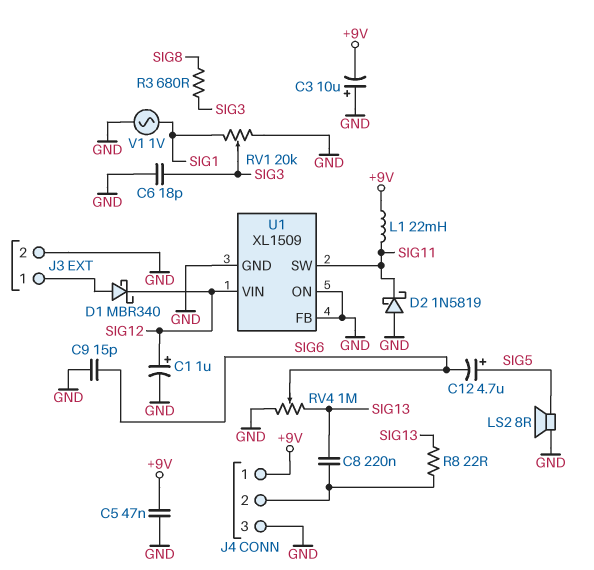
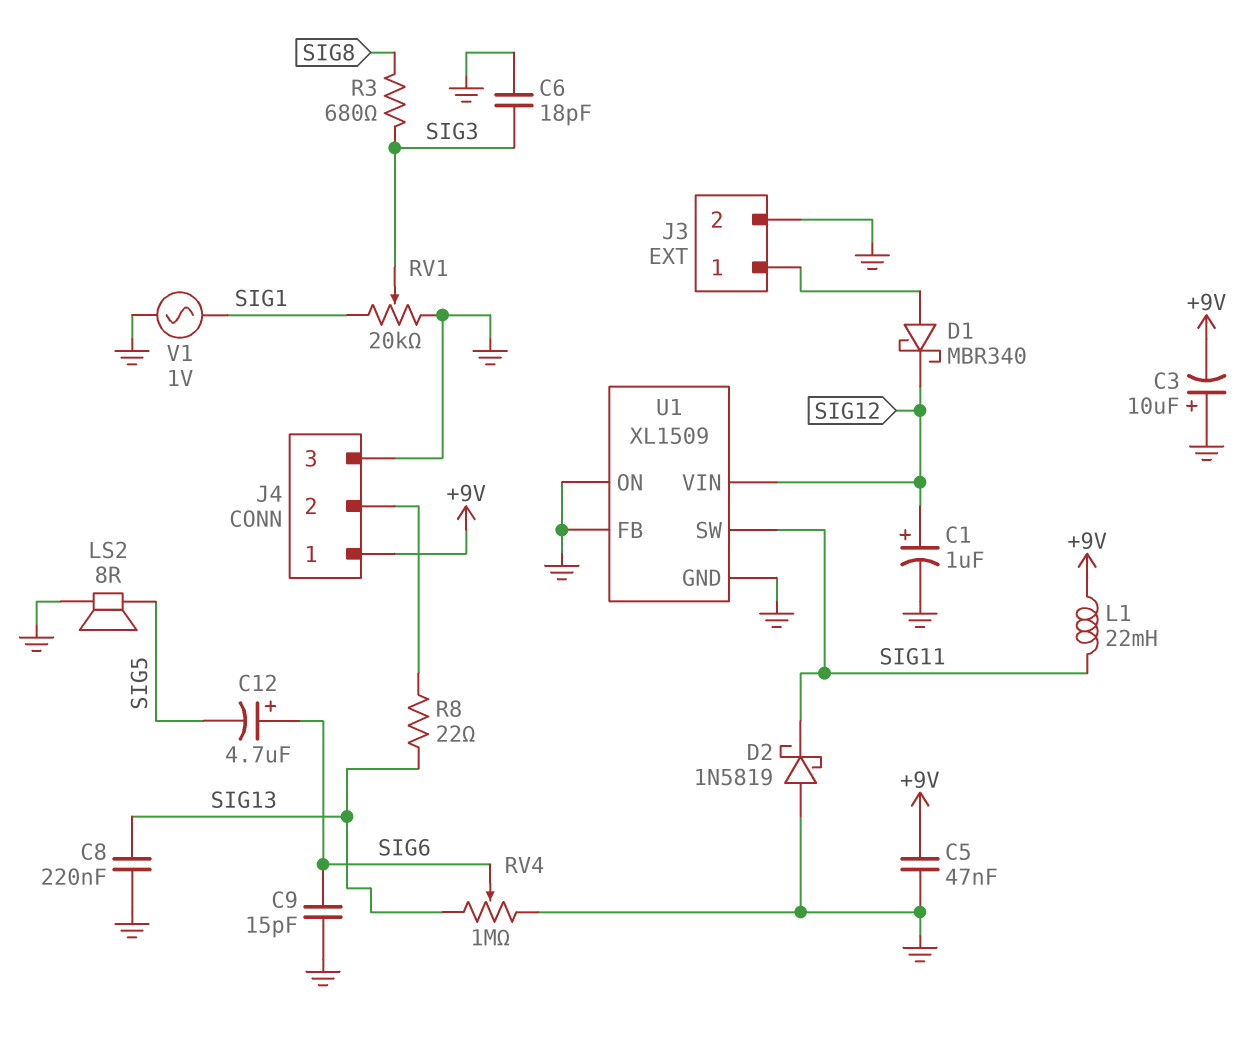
C8: 220nF (J4/2, SIG13) -> 220nF (GND, SIG13)
C12: 4.7uF (plus SIG5, minus SIG6) -> 4.7uF (plus SIG6, minus SIG5)

